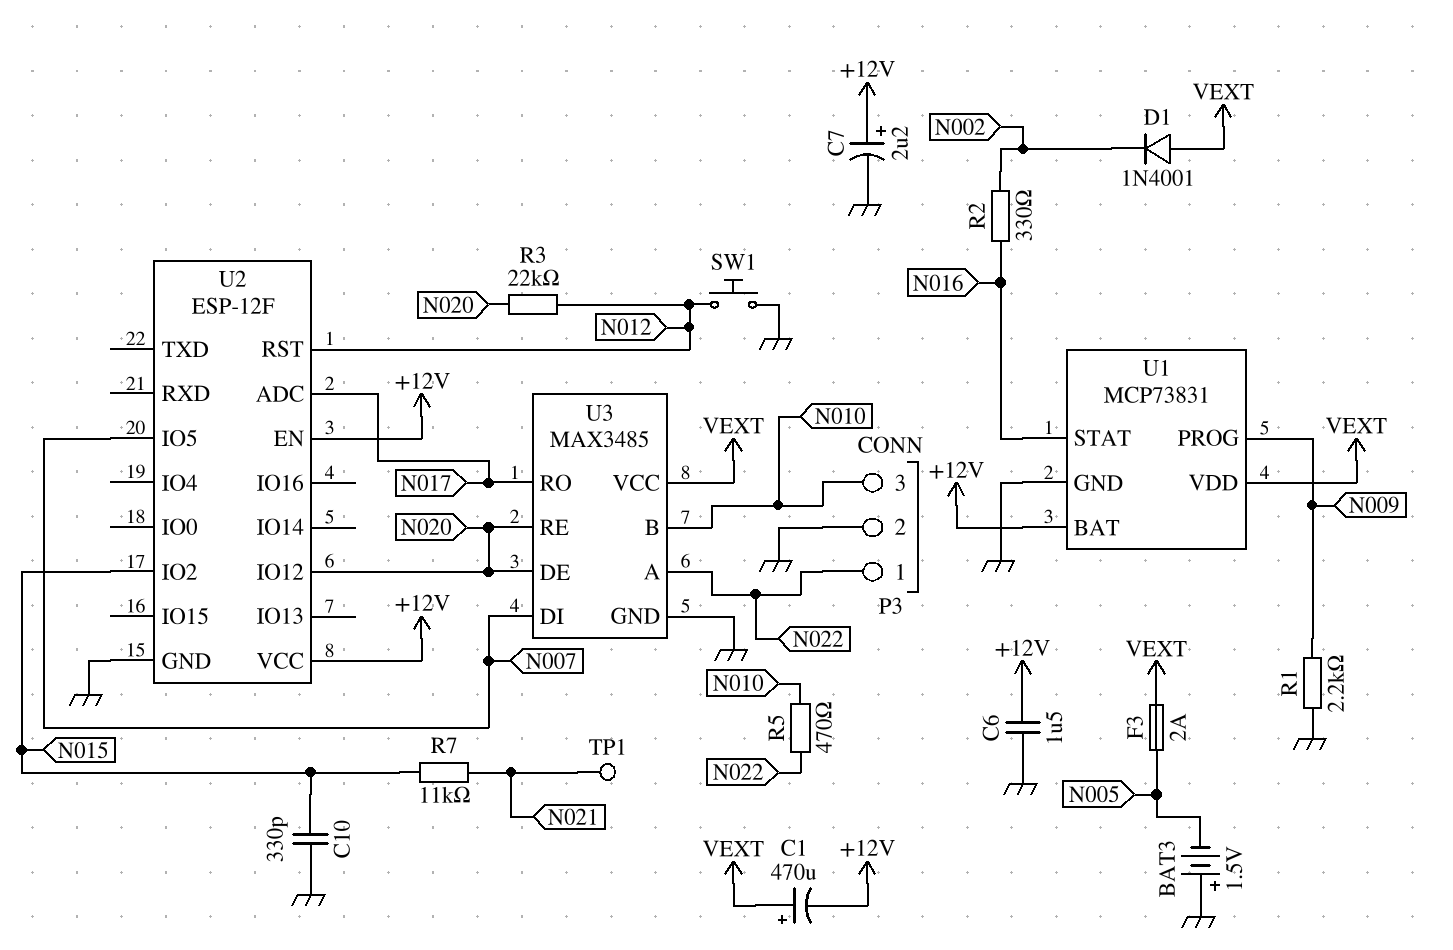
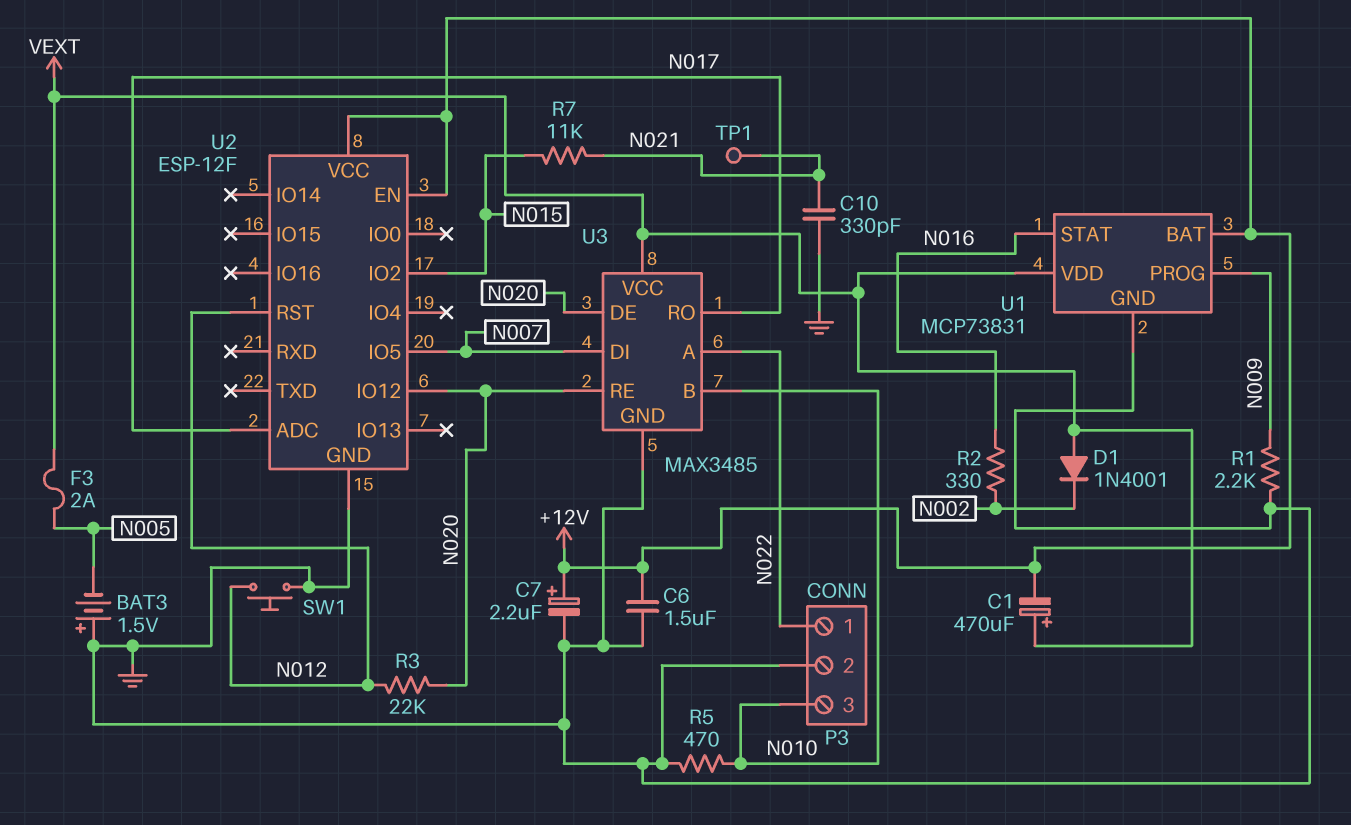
C10: 330pF (GND, N015) -> 330pF (GND, N021)
R5: 470 (N010, N022) -> 470 (GND, N010)

